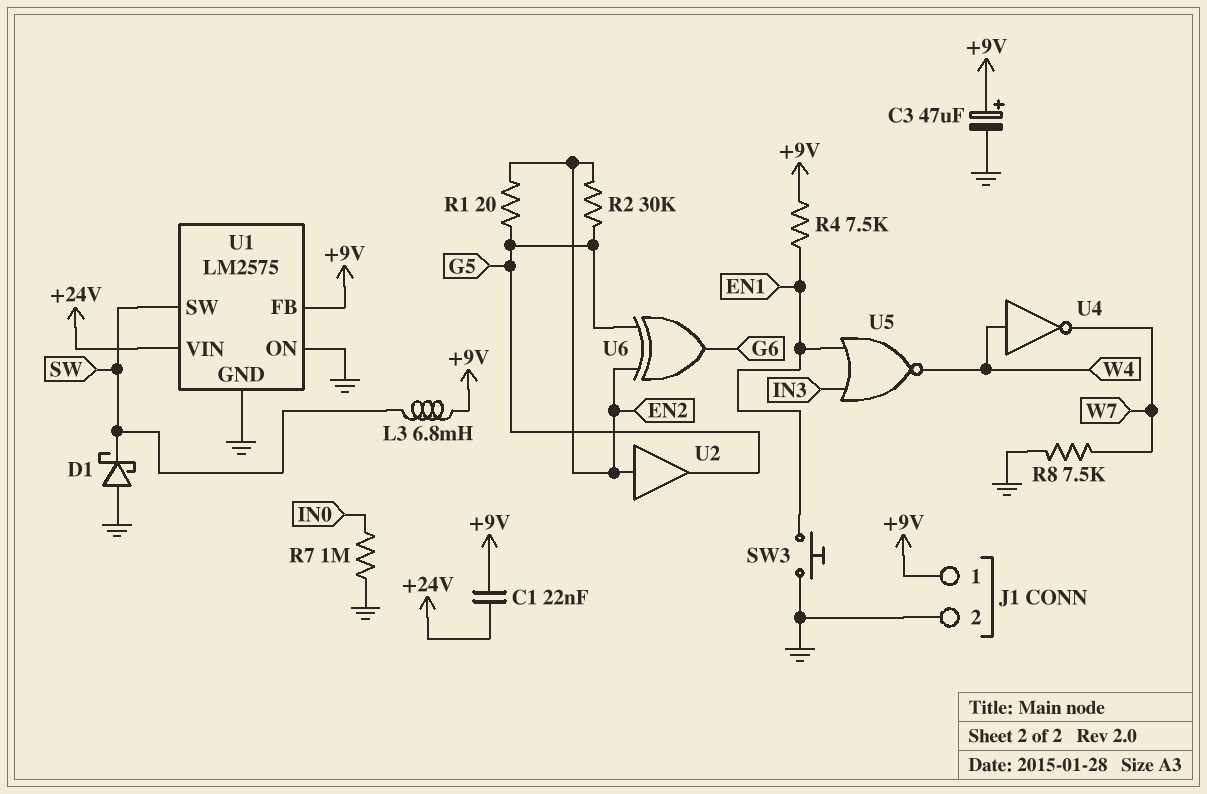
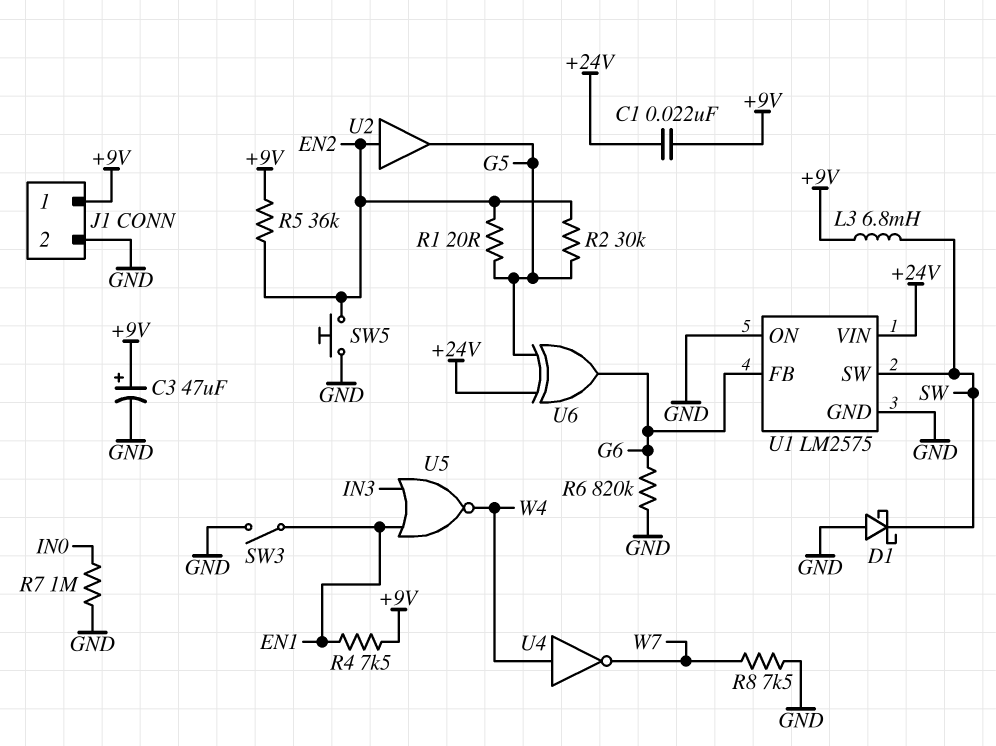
R5: none -> 36k (+9V, EN2)
R6: none -> 820k (G6, GND)
SW3: button (EN1, GND) -> switch (EN1, GND)
SW5: none -> button (EN2, GND)
U1 pin FB: +9V -> G6
U6: XOR (in EN2, in G5, out G6) -> XOR (in +24V, in G5, out G6)

